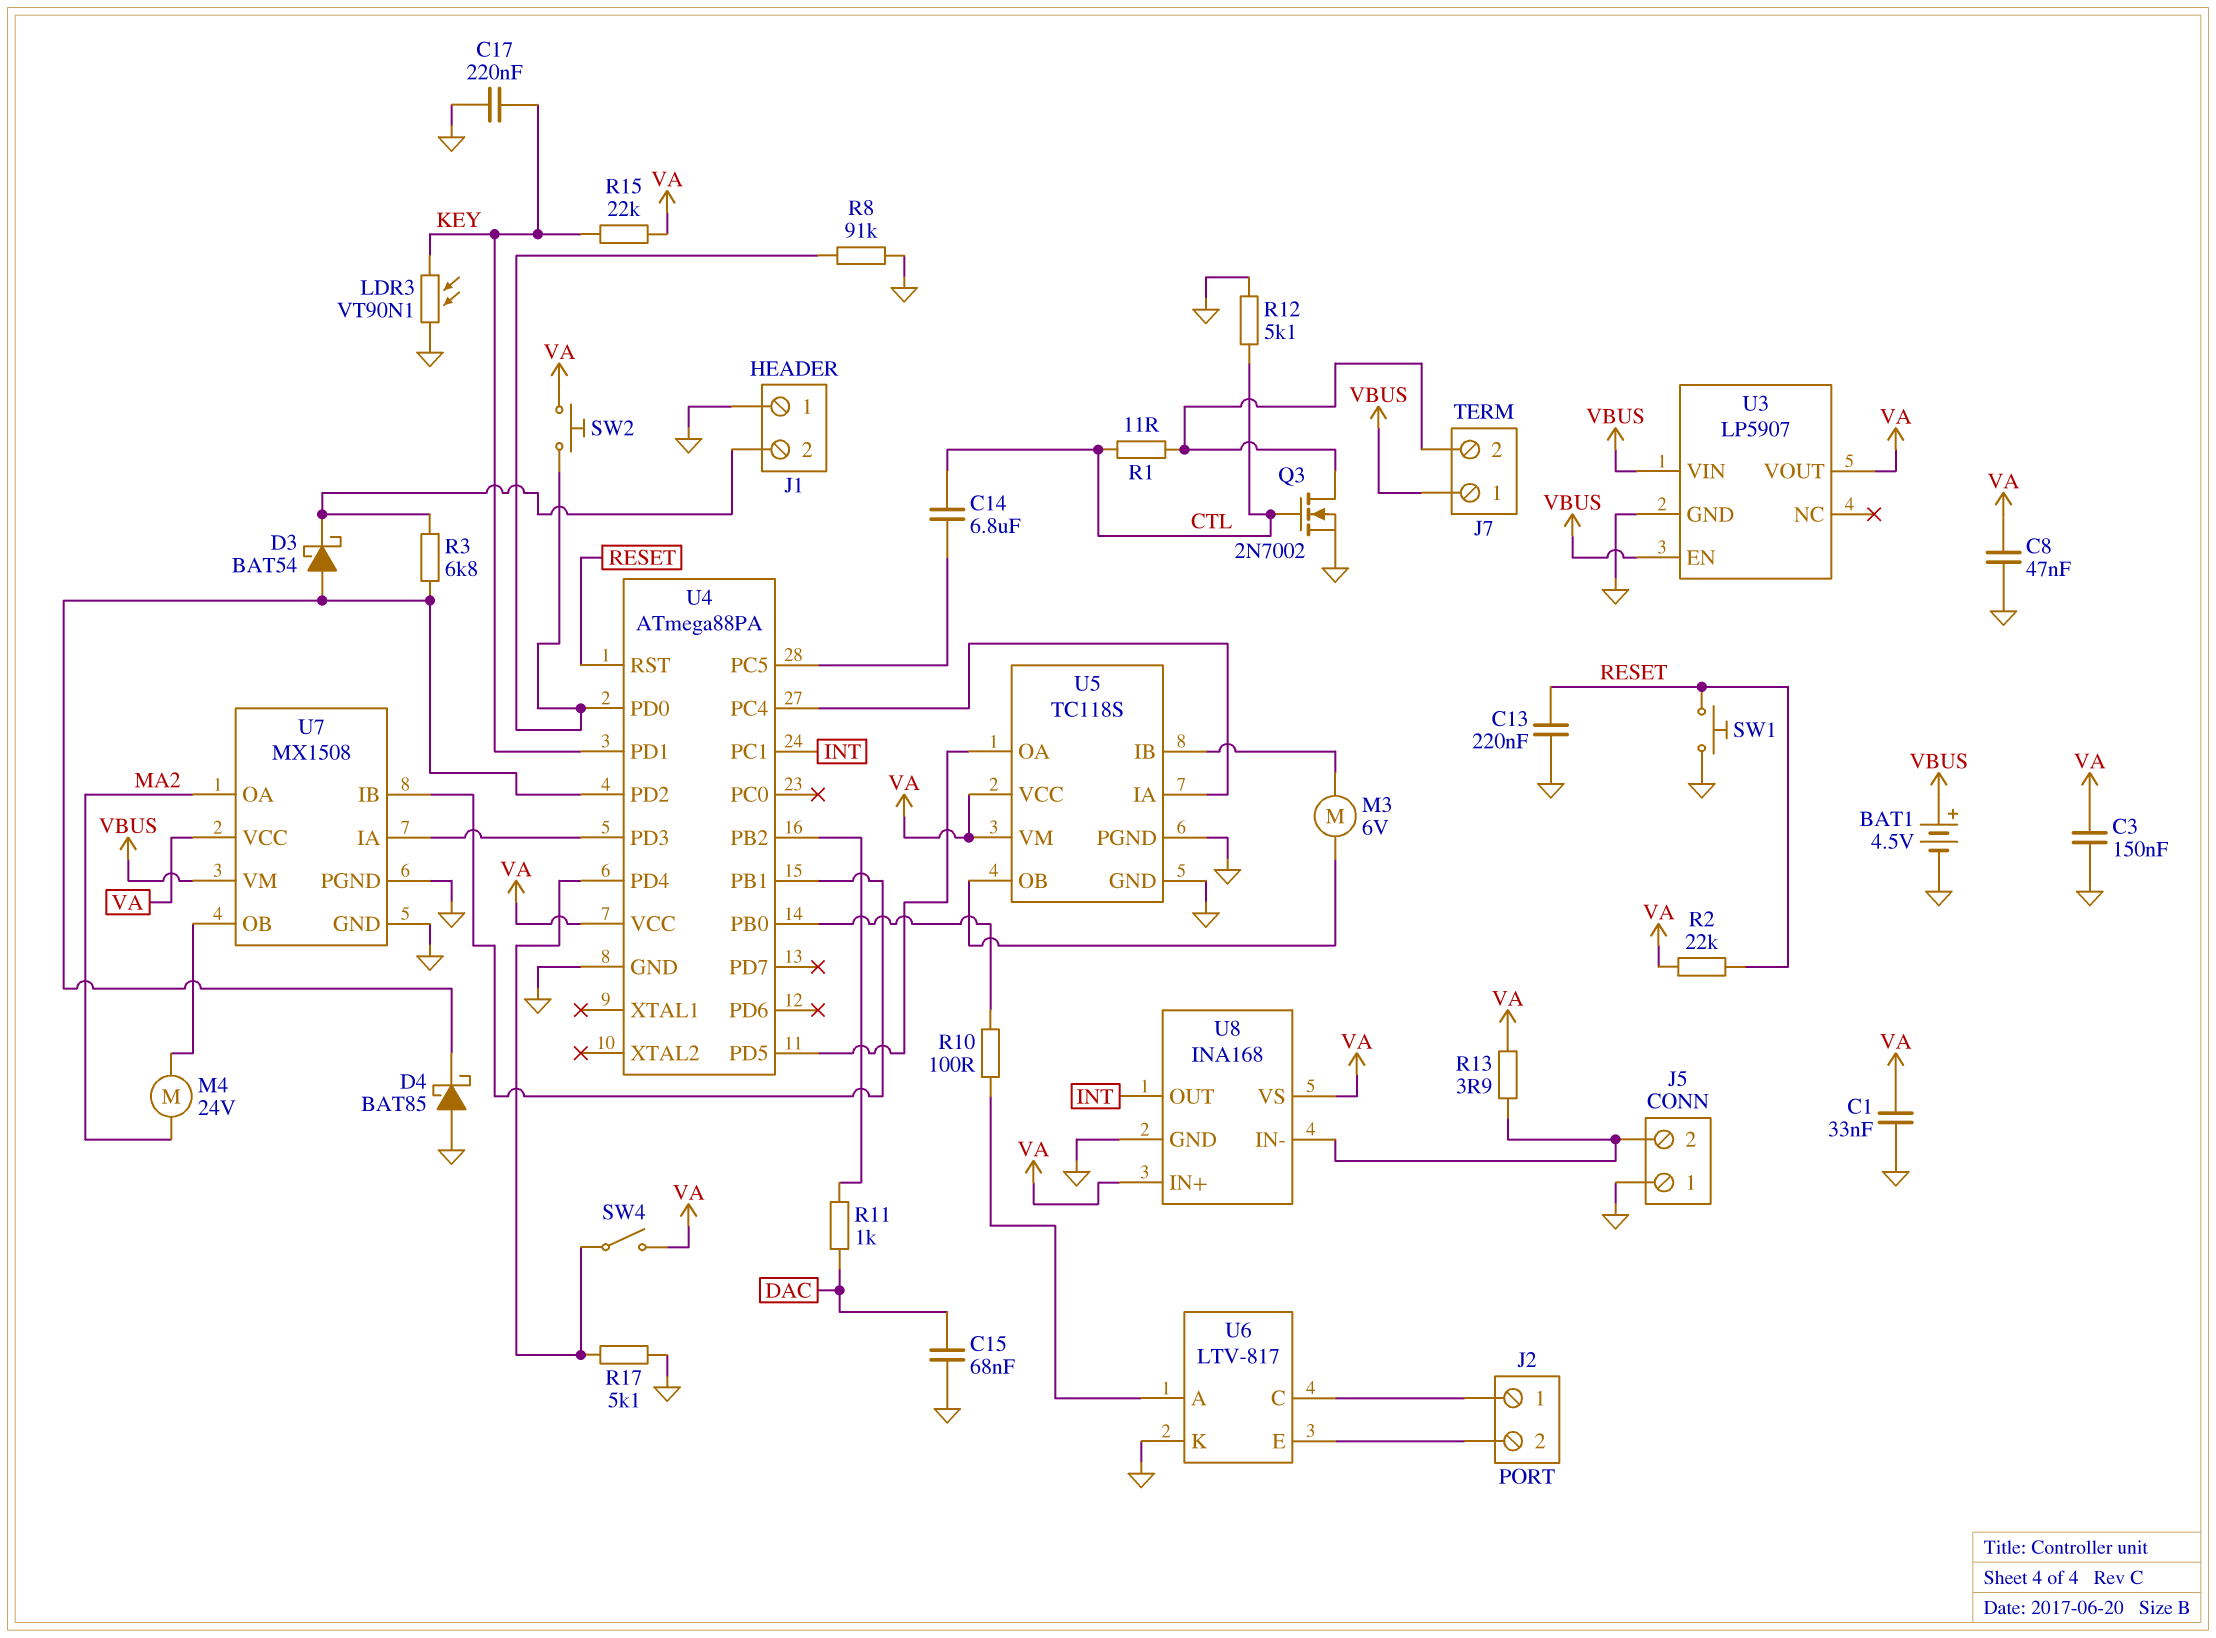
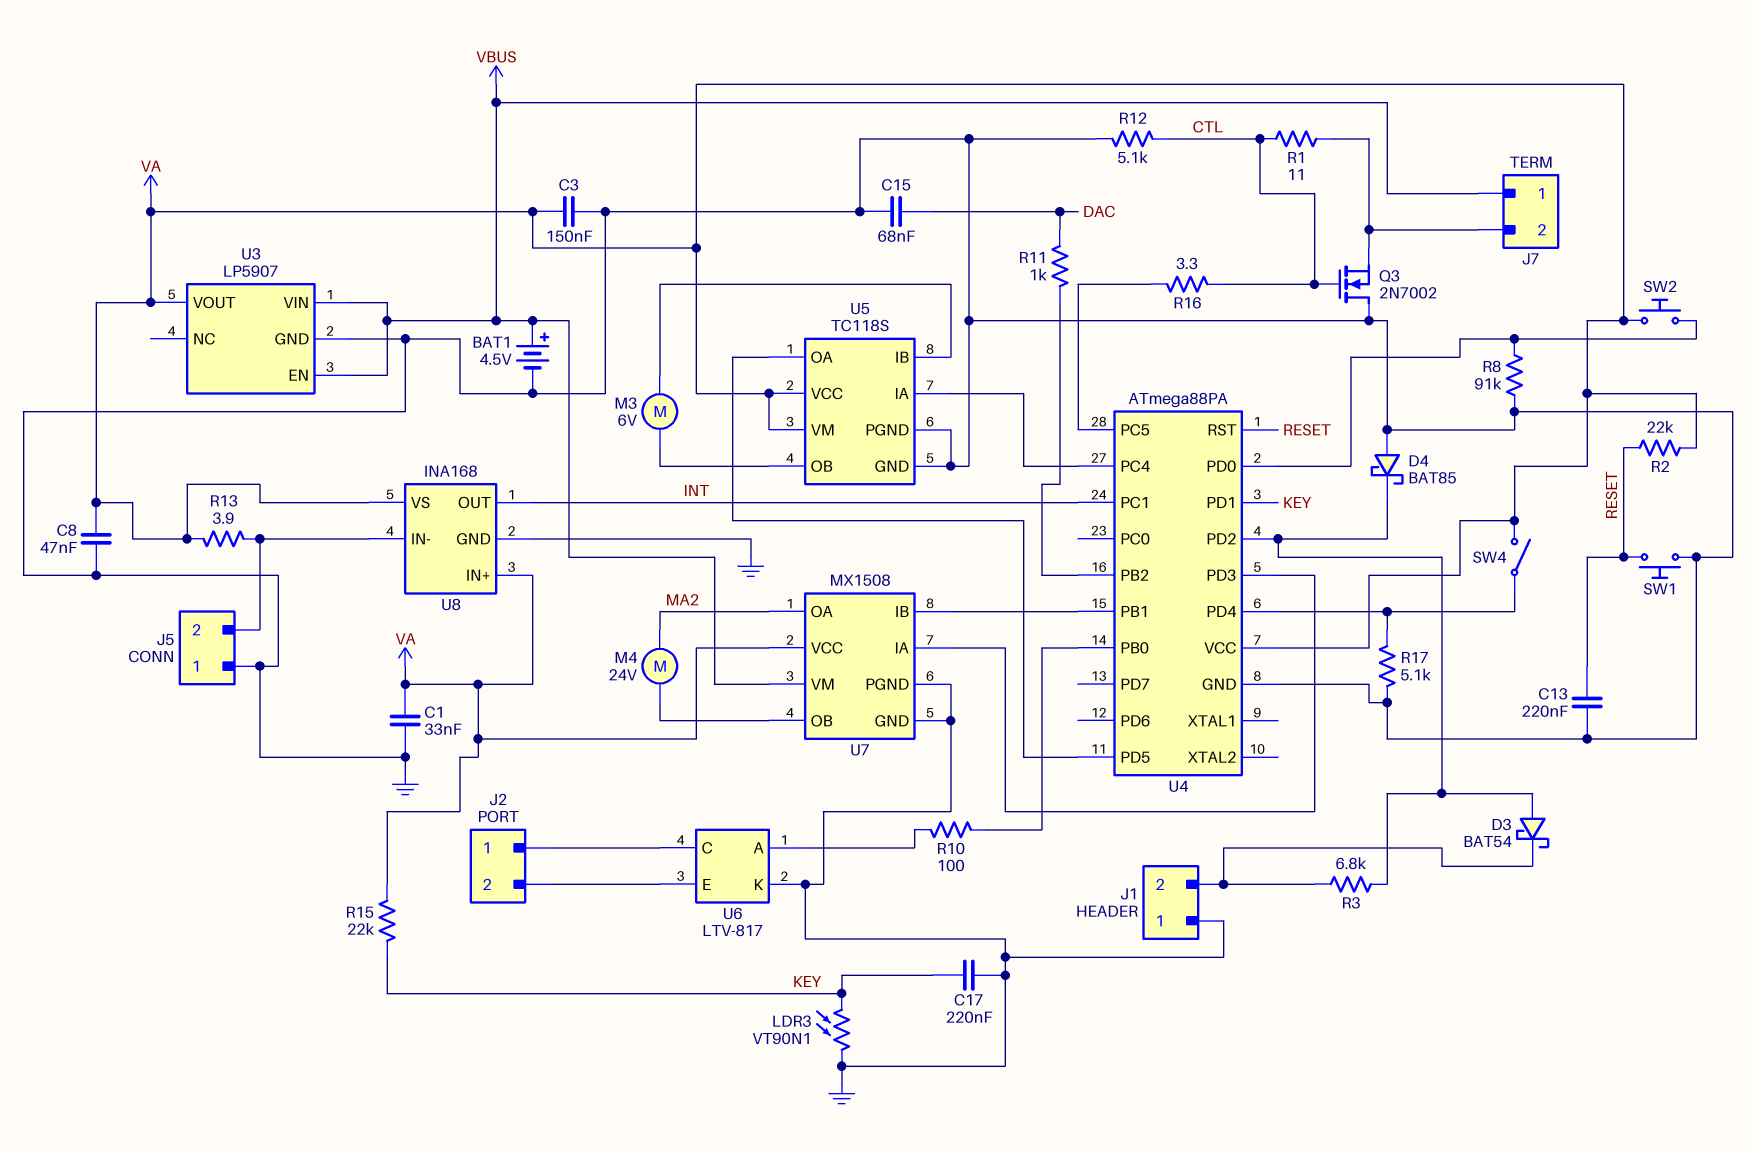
C14: 6.8uF (CTL, U4/PC5) -> none
Q3: NMOS 2N7002 (G CTL, D J7/2, S GND) -> NMOS 2N7002 (G CTL, D GND, S J7/2)
R16: none -> 3.3 (CTL, U4/PC5)

